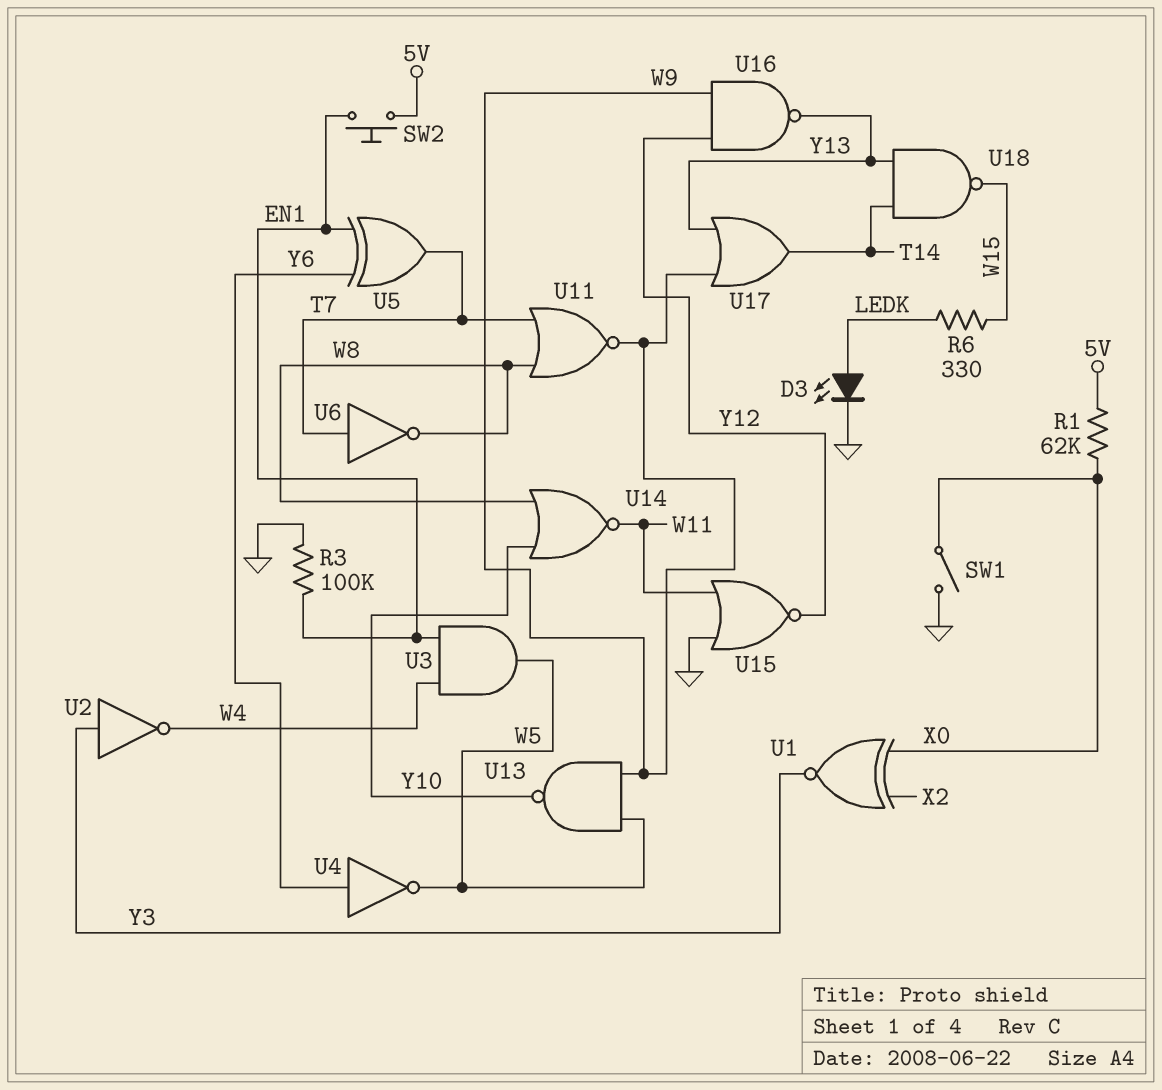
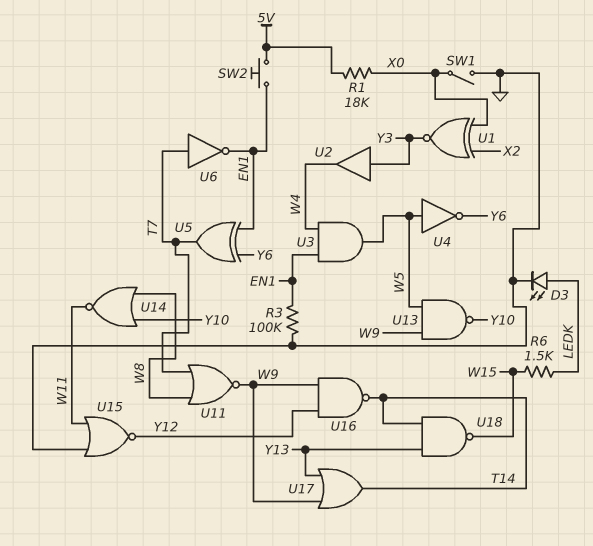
R1: 62k (5V, X0) -> 18k (5V, X0)
R6: 330 (LEDK, W15) -> 1.5k (LEDK, W15)
U2: NOT (in Y3, out W4) -> buffer (in Y3, out W4)
U4: NOT (in Y6, out W5) -> NOT (in W5, out Y6)
U6: NOT (in T7, out W8) -> NOT (in T7, out EN1)
U16: NAND (in W9, in Y12, out Y13) -> NAND (in W9, in Y12, out T14)

